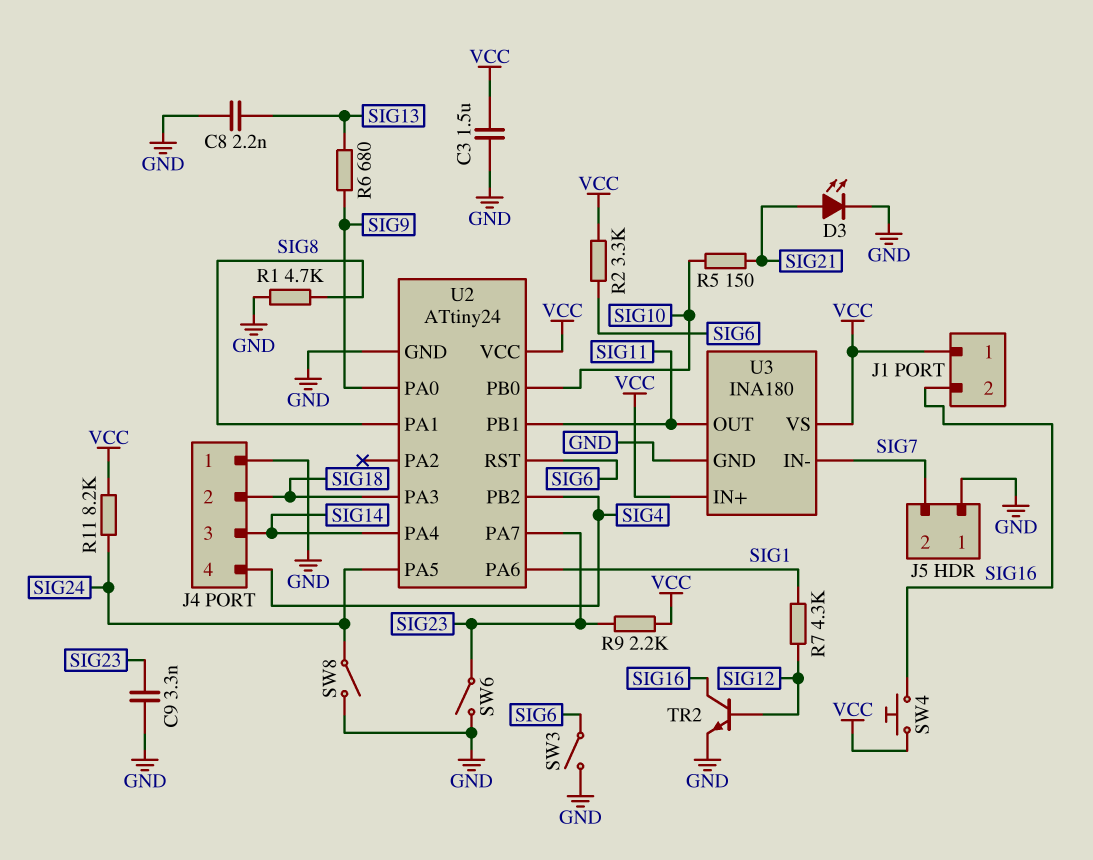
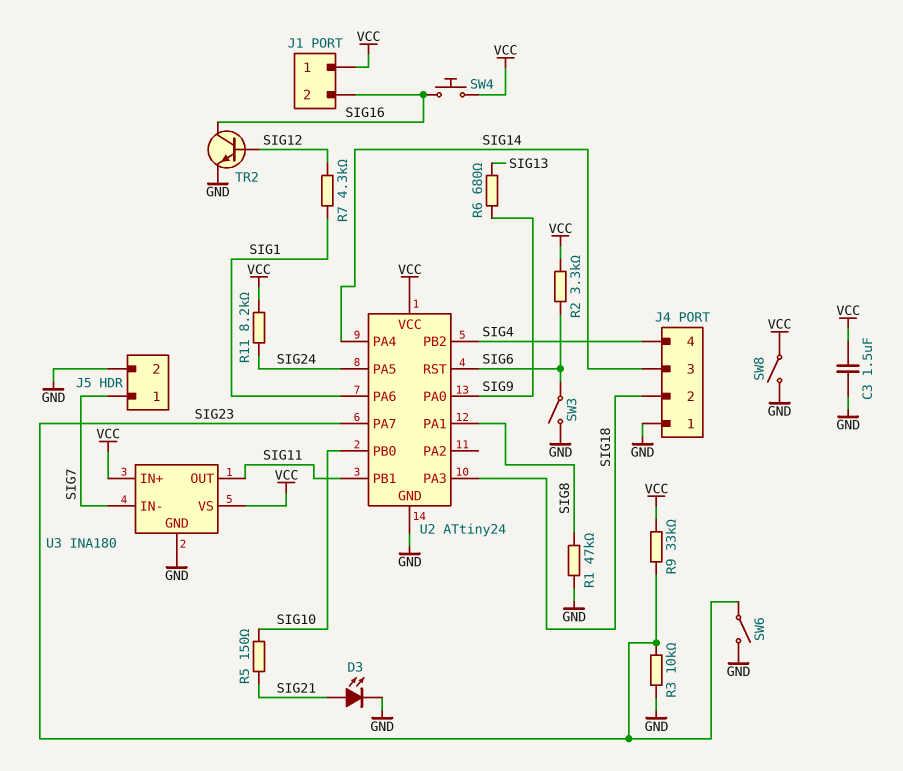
C8: 2.2nF (GND, SIG13) -> none
C9: 3.3nF (GND, SIG23) -> none
J5 pin 1: GND -> SIG7
J5 pin 2: SIG7 -> GND
R1: 4.7k (GND, SIG8) -> 47k (GND, SIG8)
R3: none -> 10k (GND, SIG23)
R9: 2.2k (SIG23, VCC) -> 33k (SIG23, VCC)
SW8: switch (GND, SIG24) -> switch (GND, VCC)

